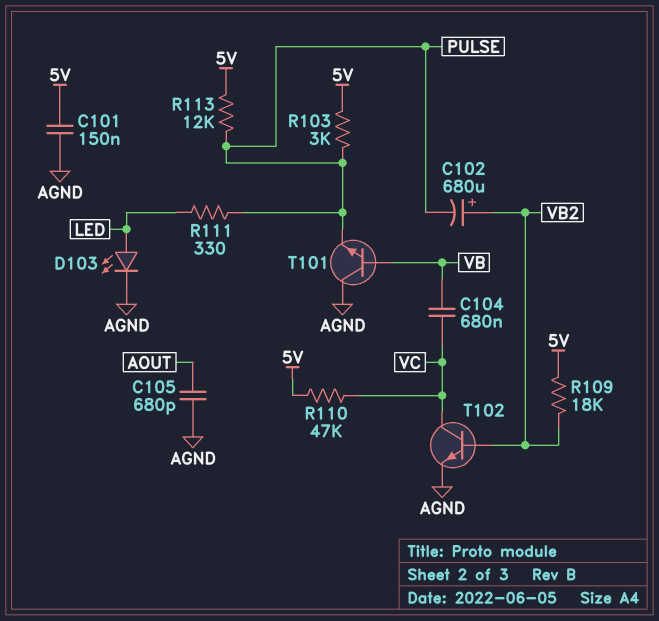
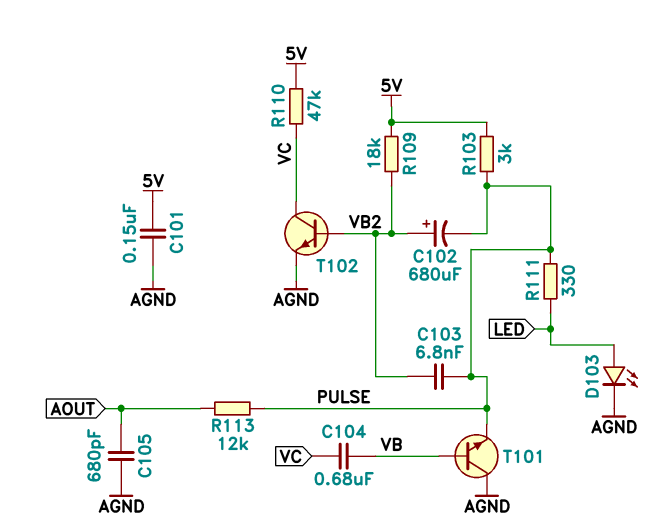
C103: none -> 6.8nF (PULSE, VB2)
R113: 12k (5V, PULSE) -> 12k (AOUT, PULSE)

